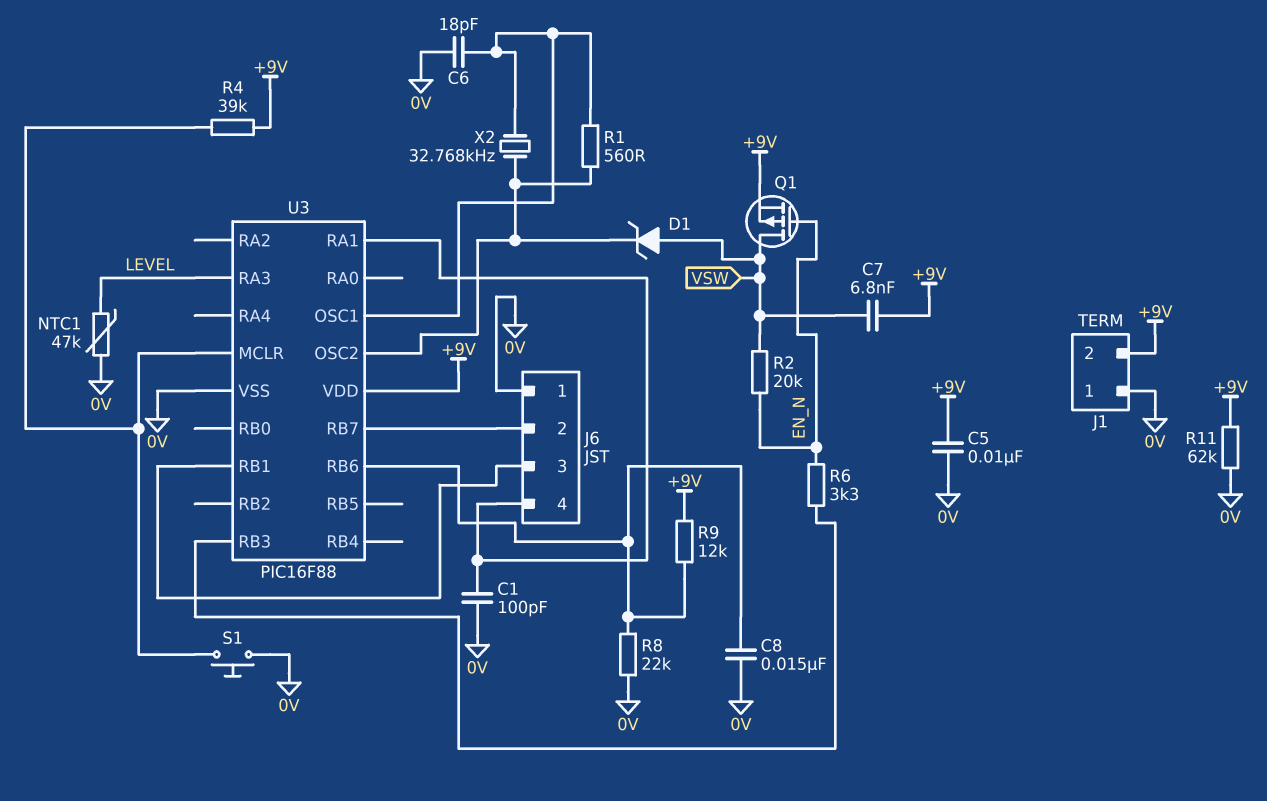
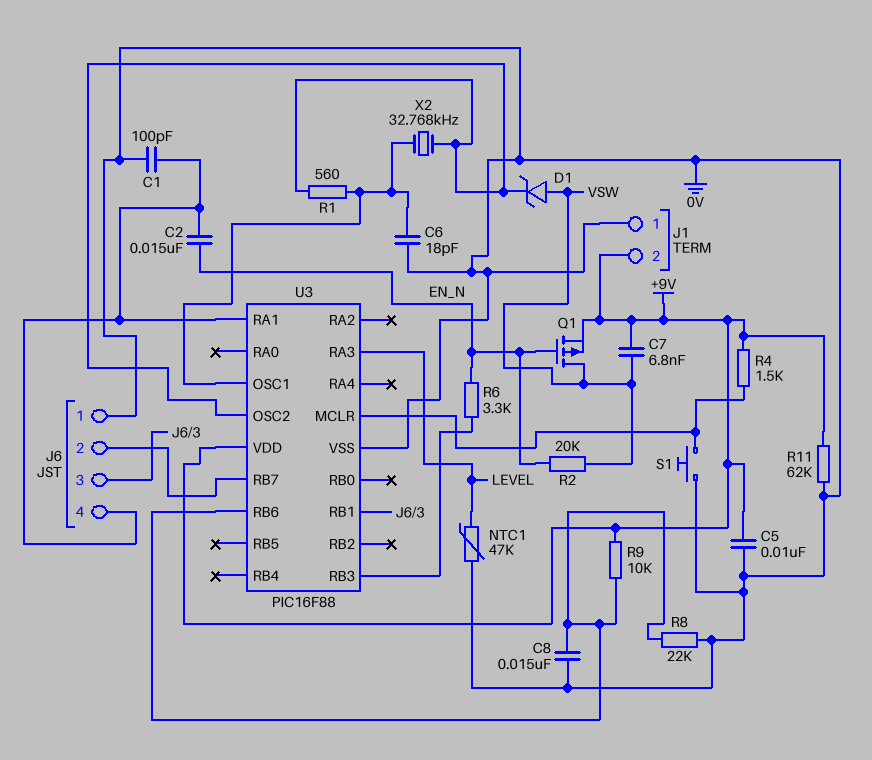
C2: none -> 15nF (EN_N, J6/4)
R4: 39k (+9V, U3/MCLR) -> 1.5k (+9V, U3/MCLR)
R9: 12k (+9V, U3/RB6) -> 10k (+9V, U3/RB6)

